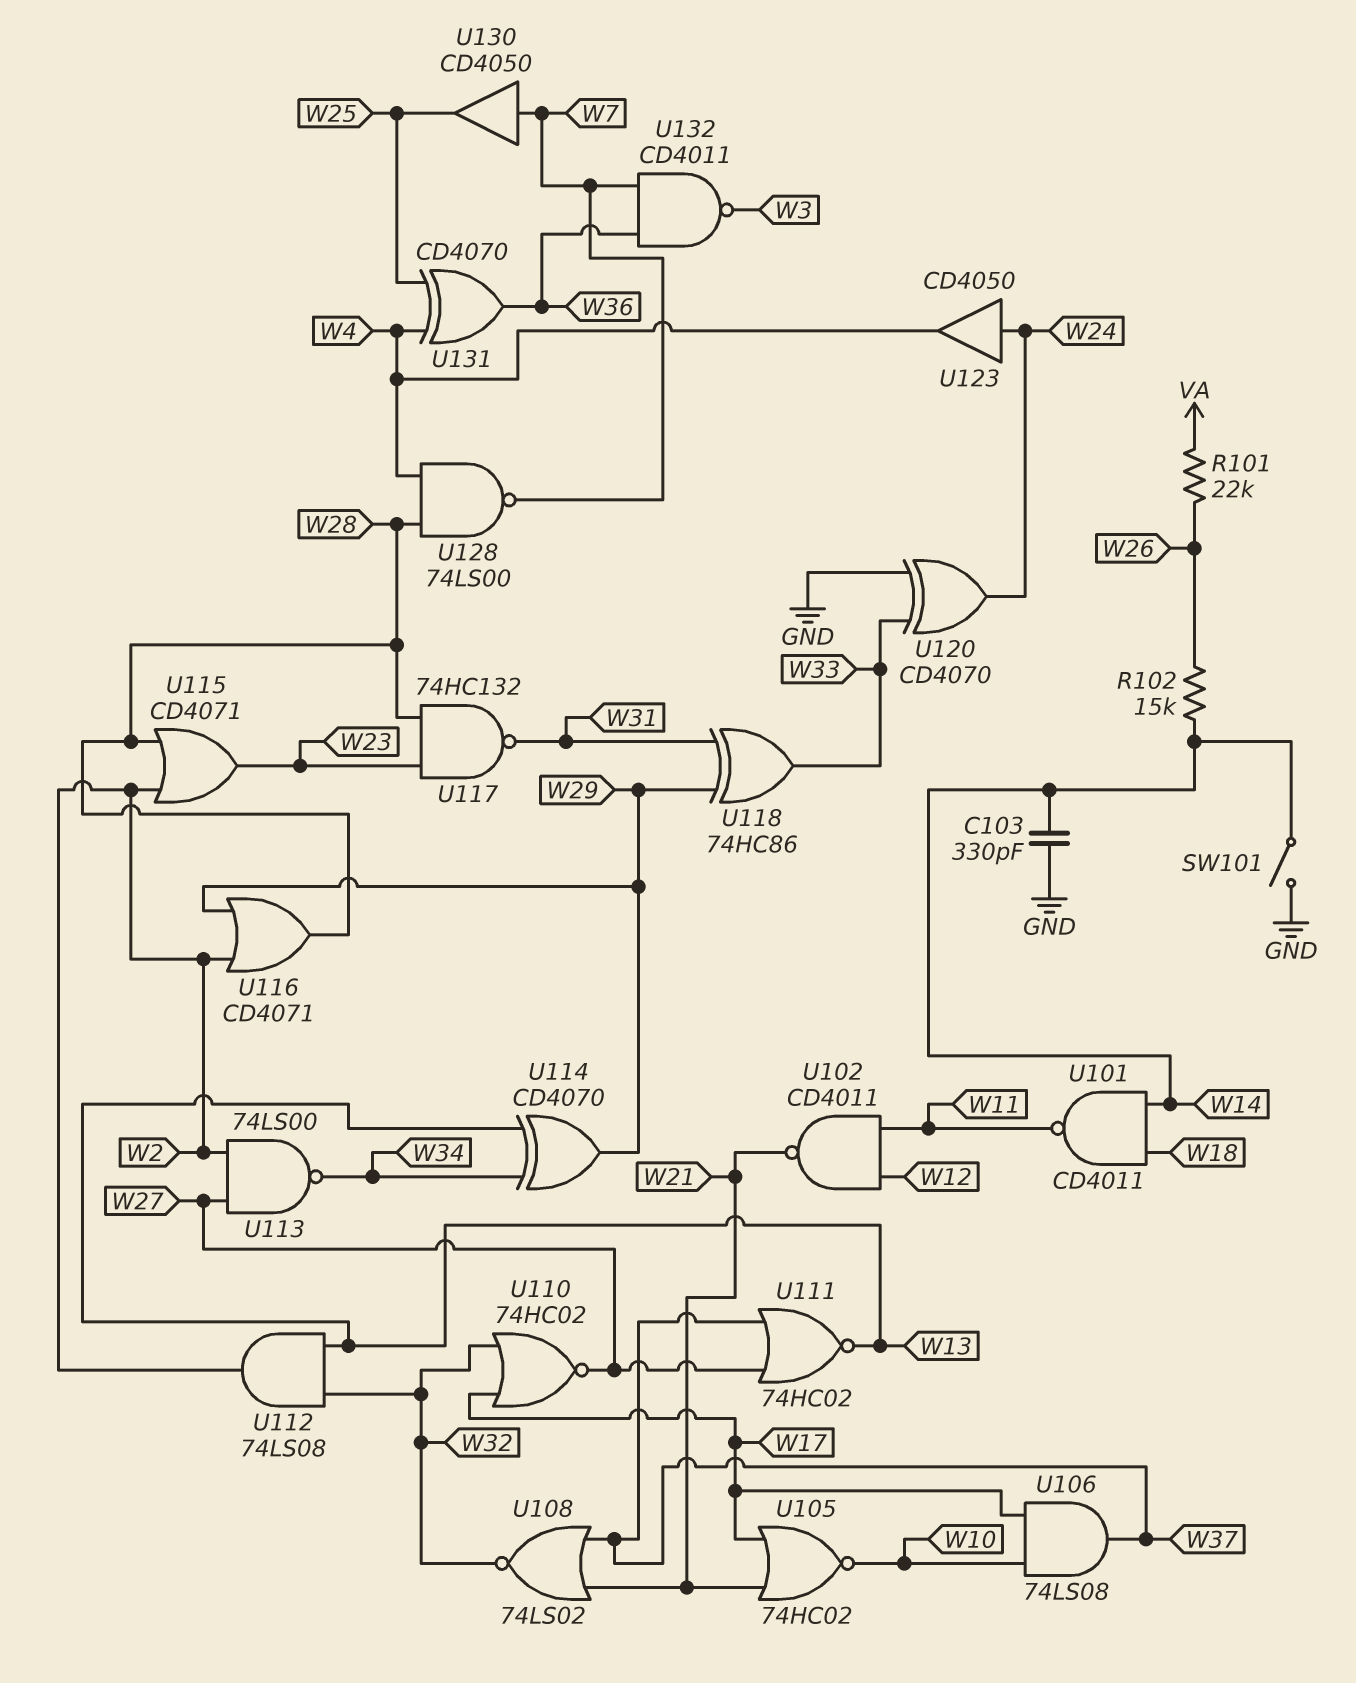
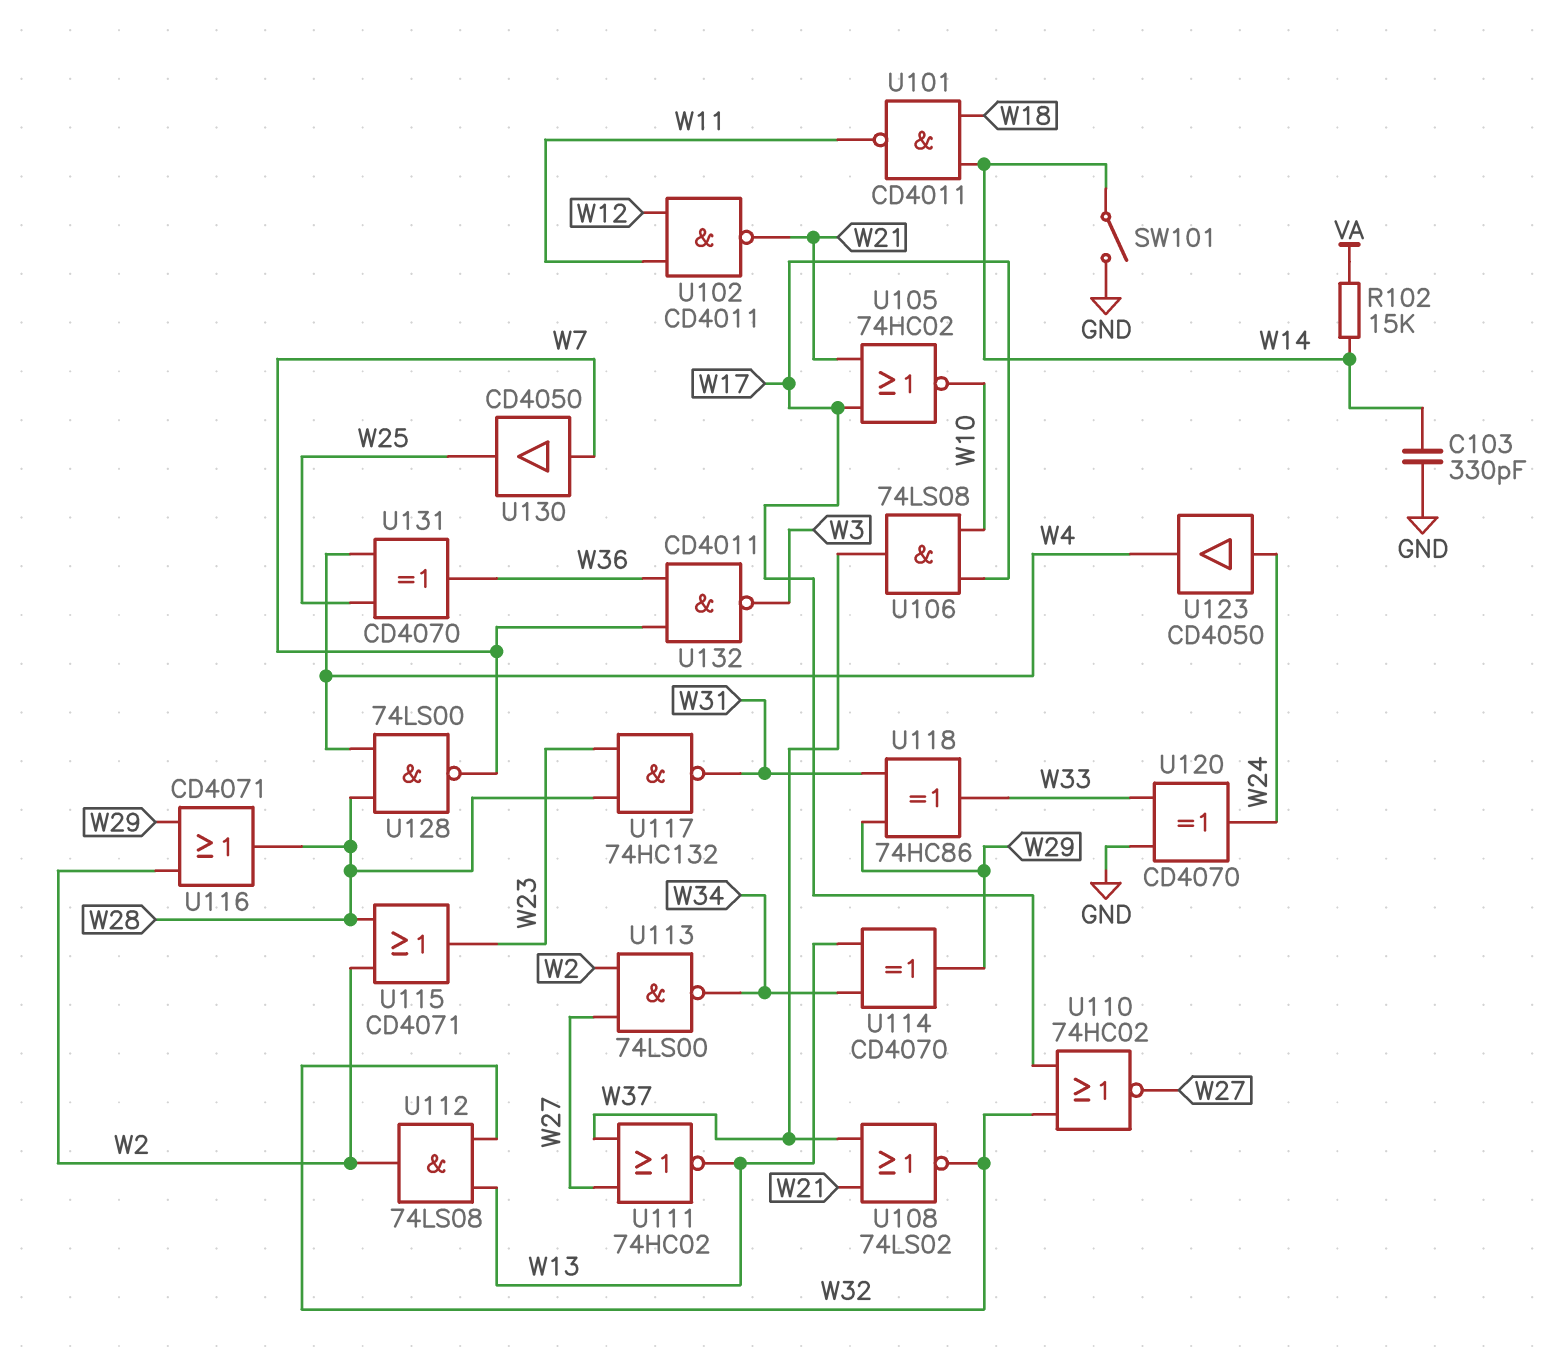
R101: 22k (VA, W26) -> none
R102: 15k (W14, W26) -> 15k (VA, W14)

